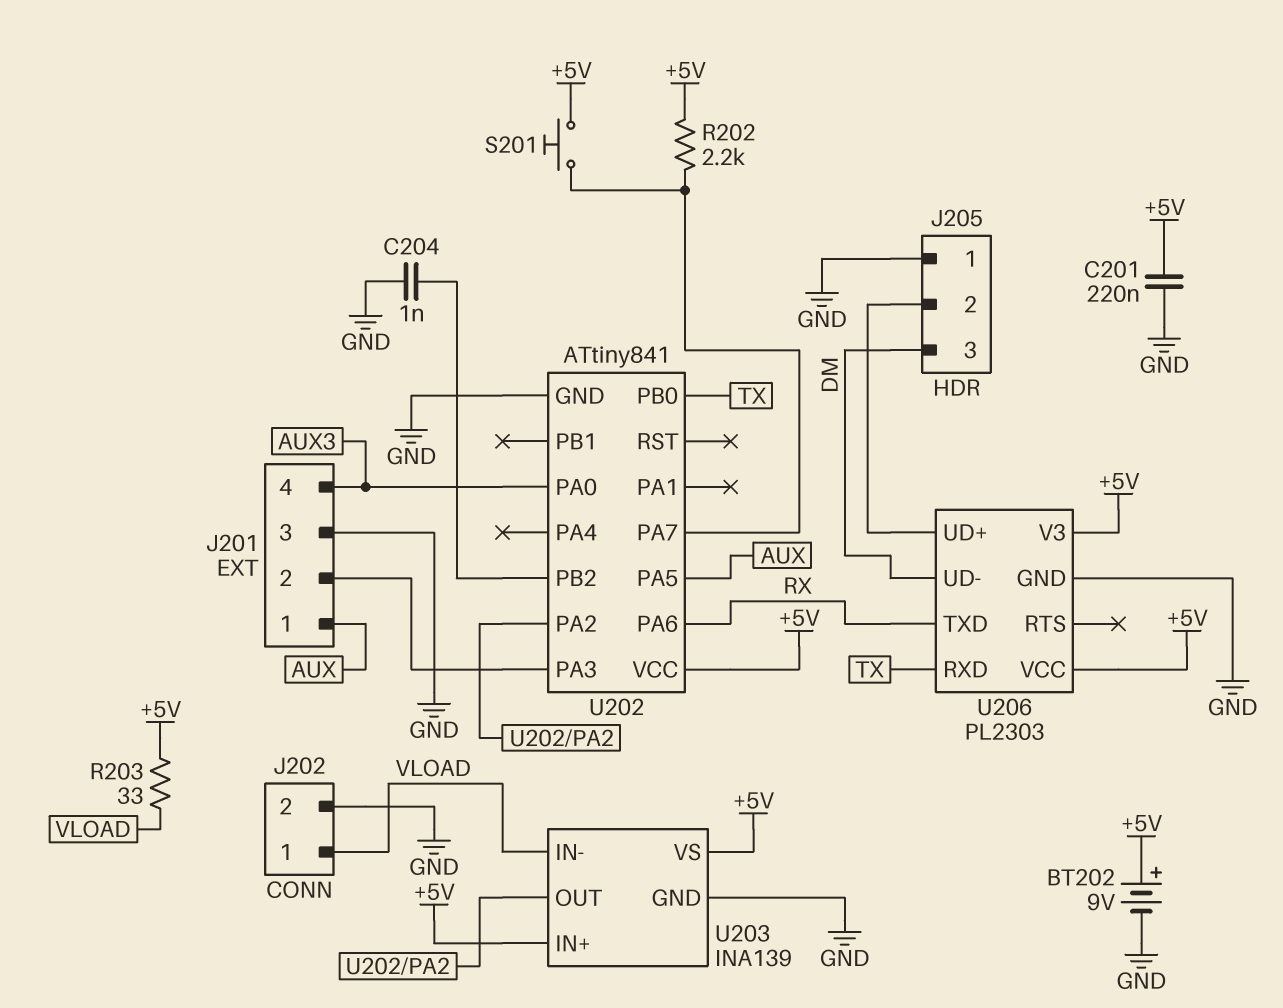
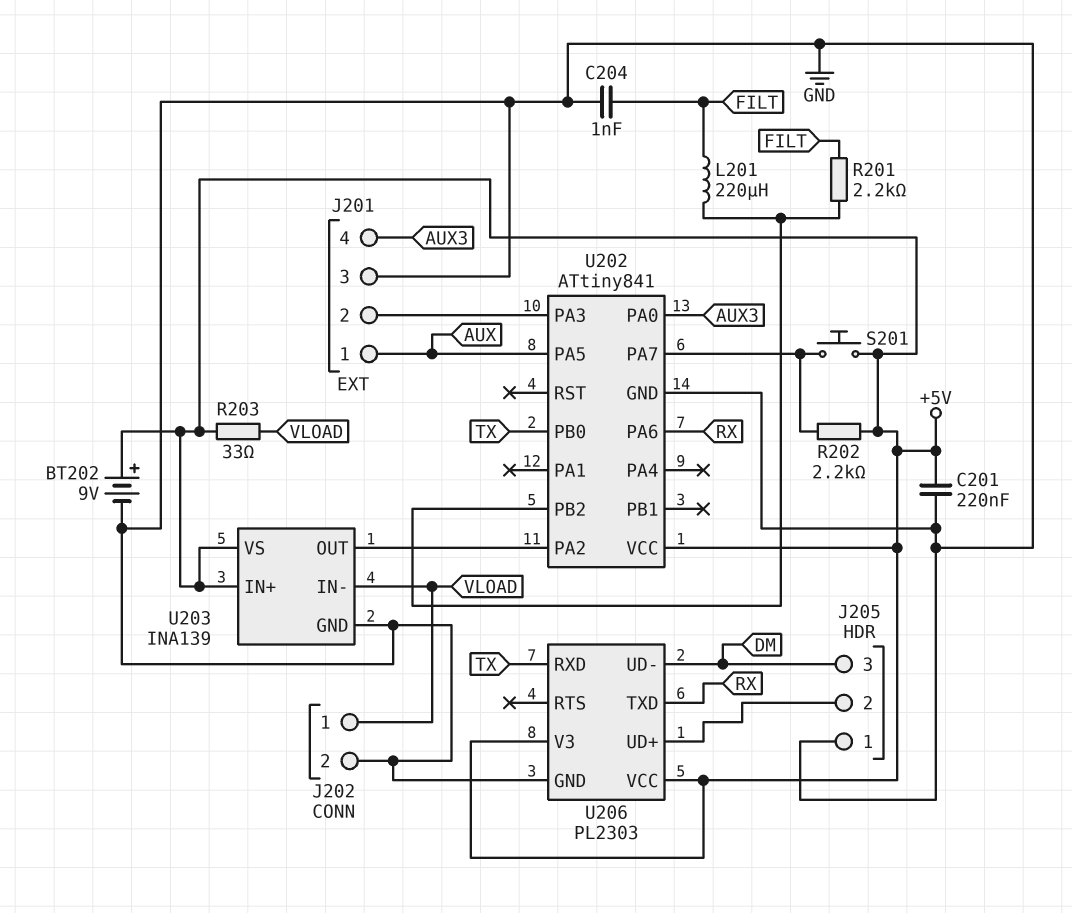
C204: 1nF (GND, U202/PB2) -> 1nF (FILT, GND)
L201: none -> 220uH (FILT, U202/PB2)
R201: none -> 2.2k (FILT, U202/PB2)

